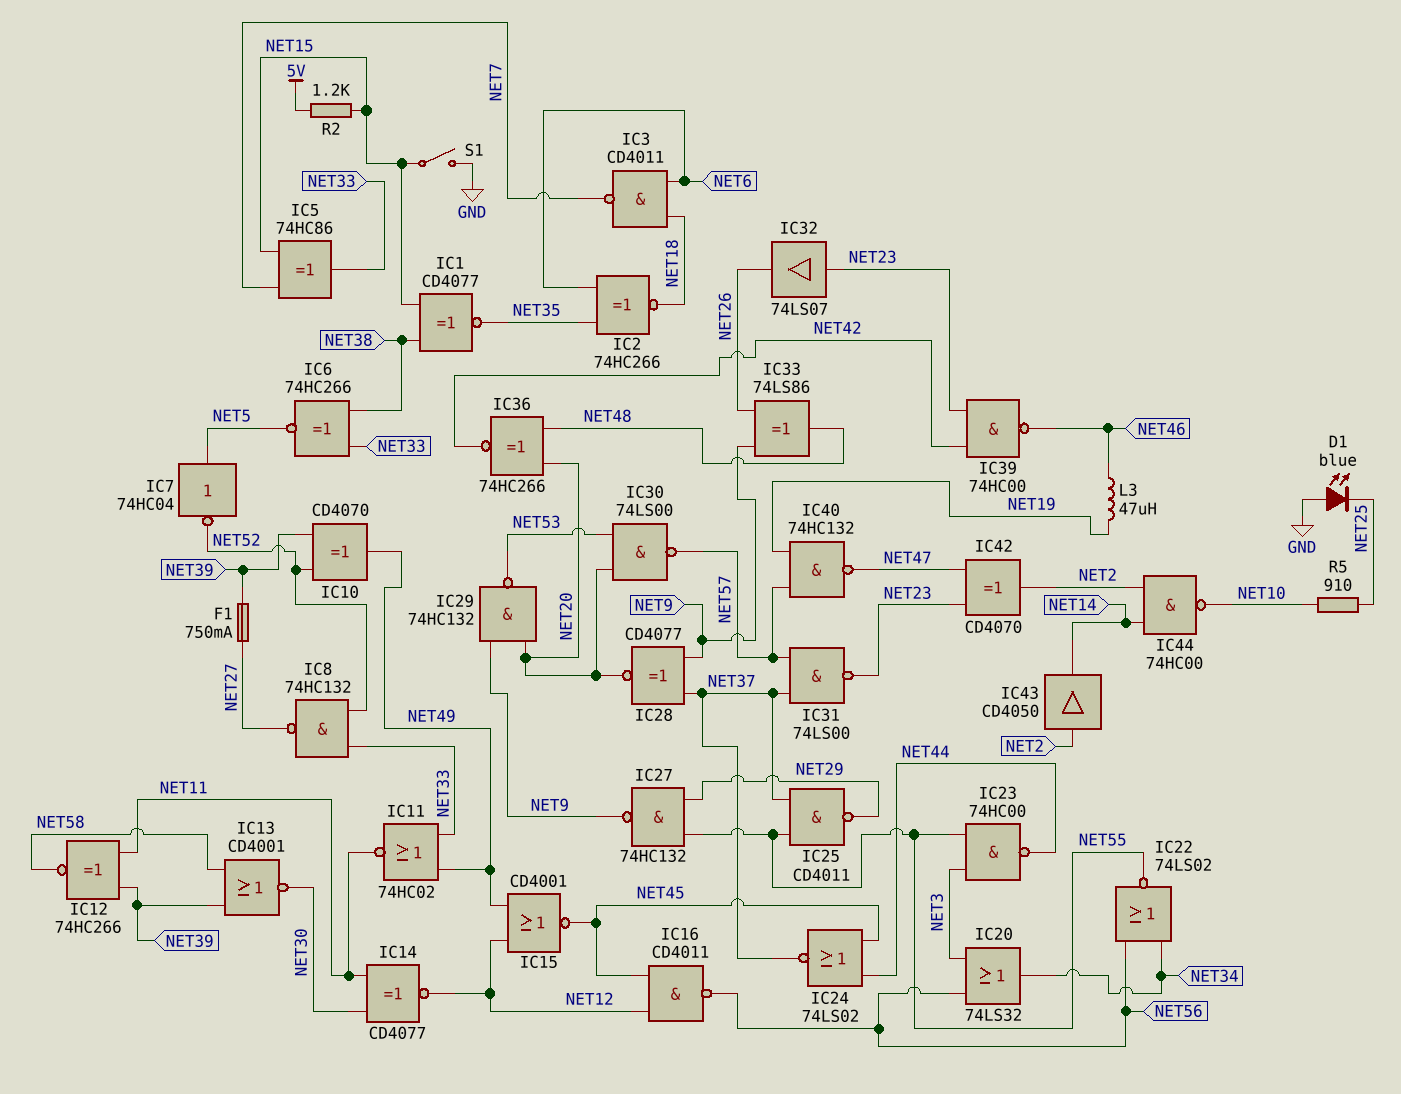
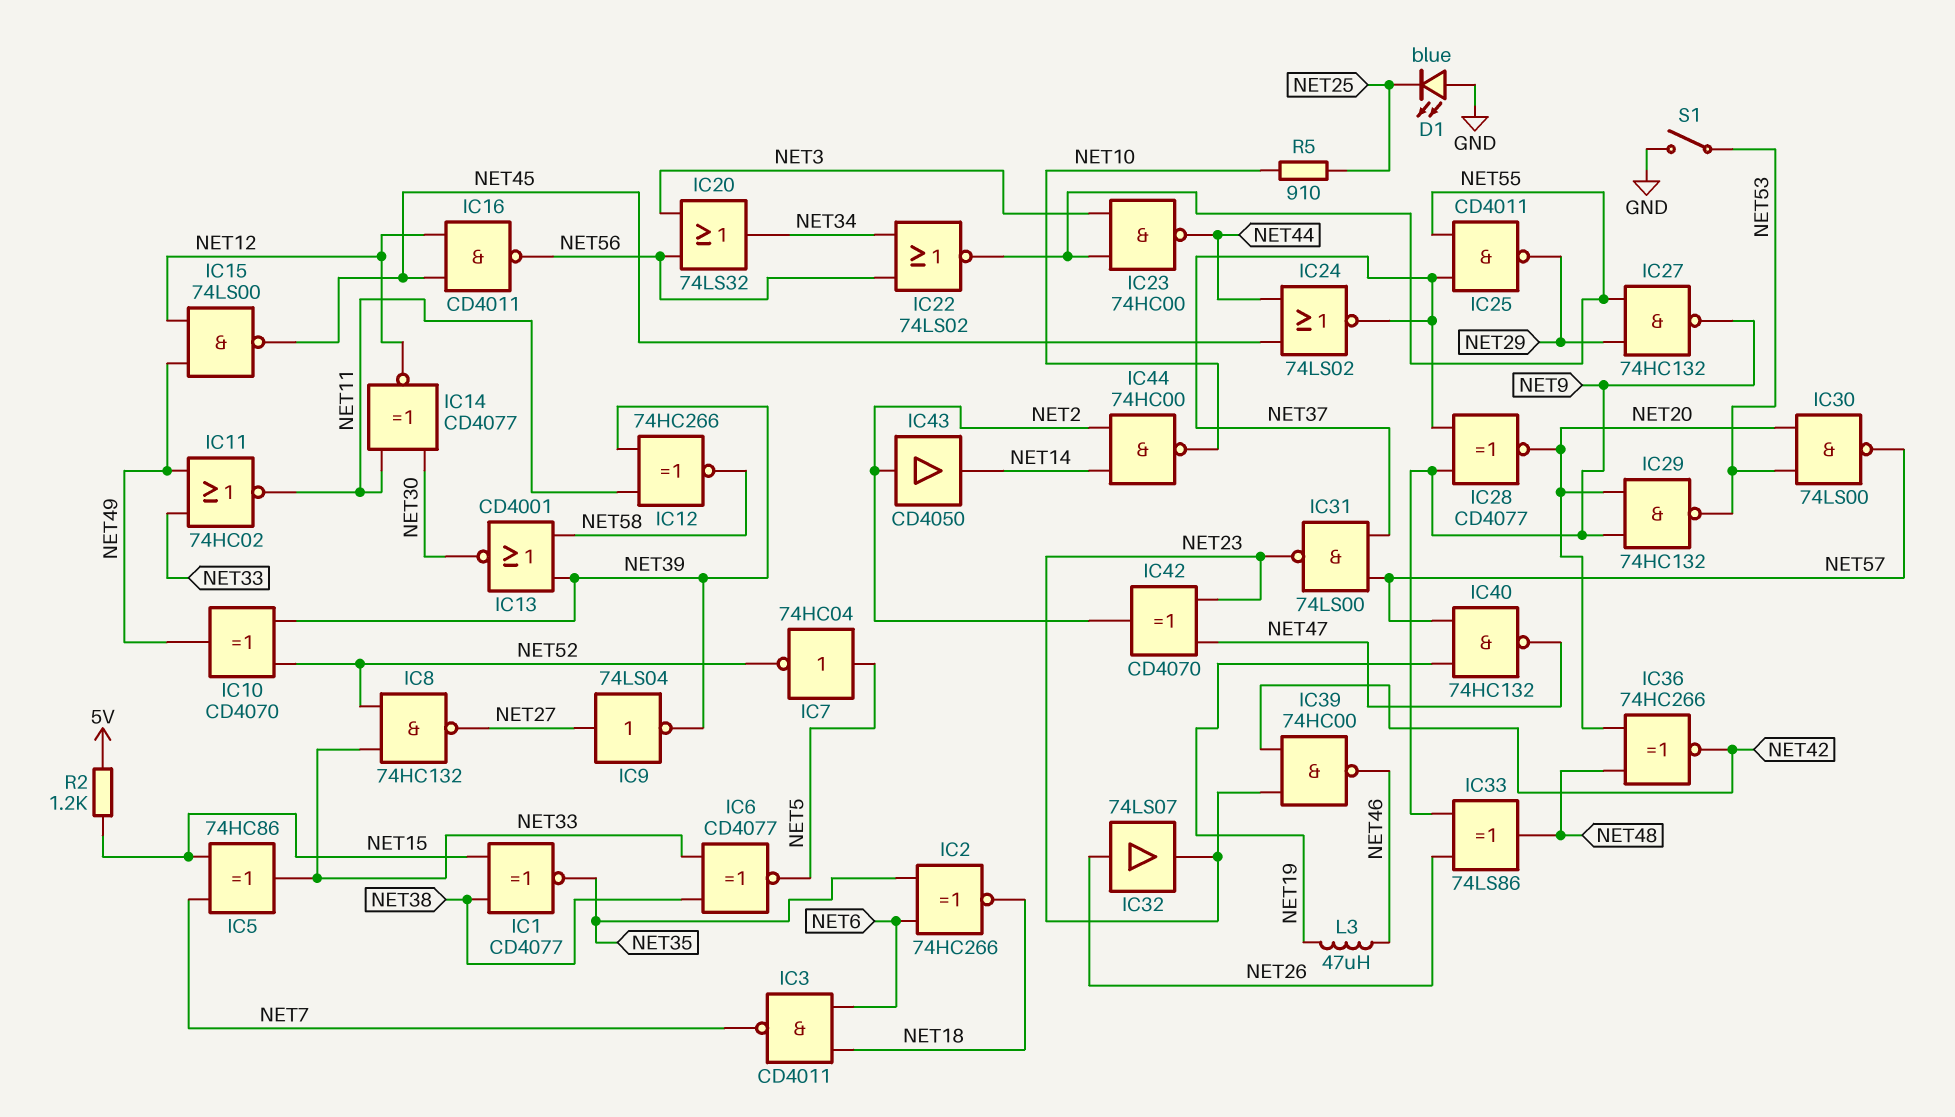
F1: 750mA (NET27, NET39) -> none
IC6: XNOR 74HC266 (in NET33, in NET38, out NET5) -> XNOR CD4077 (in NET33, in NET38, out NET5)
IC9: none -> NOT 74LS04 (in NET27, out NET39)
IC15: NOR CD4001 (in NET12, in NET49, out NET45) -> NAND 74LS00 (in NET12, in NET49, out NET45)
IC32: buffer 74LS07 (in NET23, out NET26) -> buffer 74LS07 (in NET26, out NET23)
S1: switch (GND, NET15) -> switch (GND, NET53)

